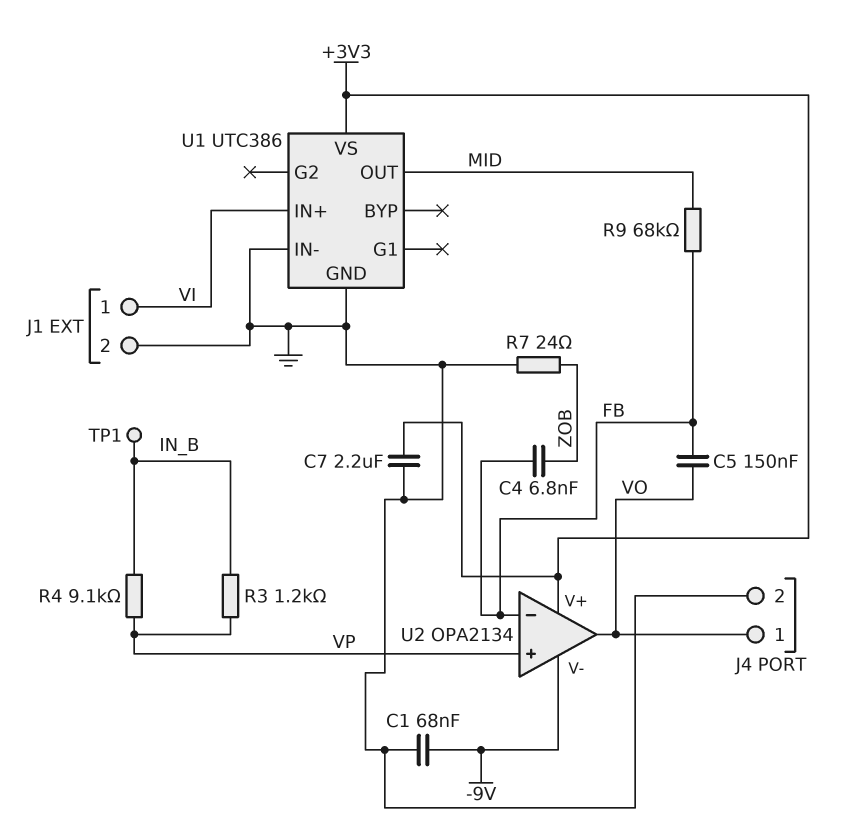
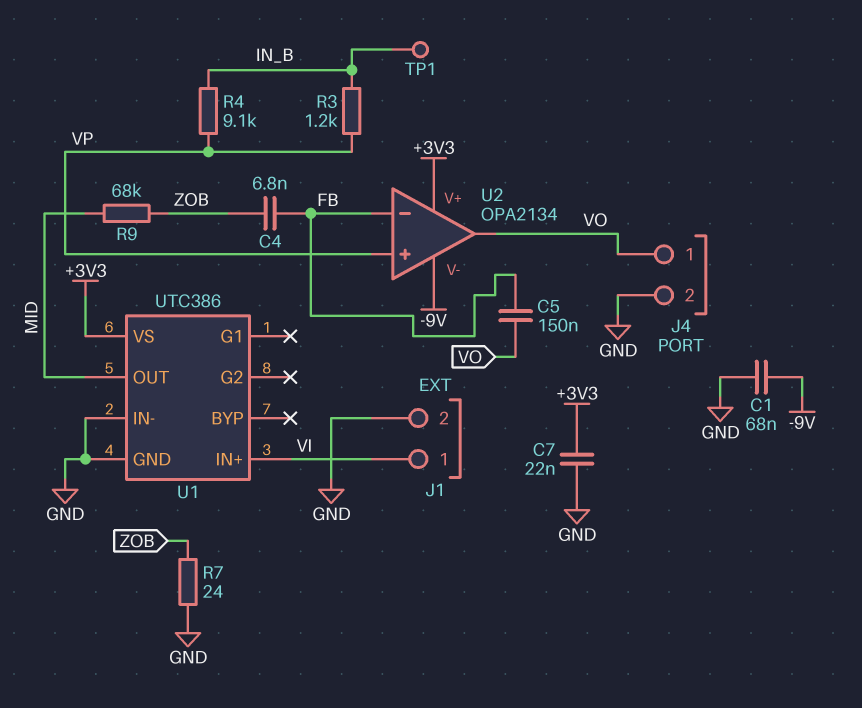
C7: 2.2uF (+3V3, GND) -> 22nF (+3V3, GND)
R9: 68k (FB, MID) -> 68k (MID, ZOB)

